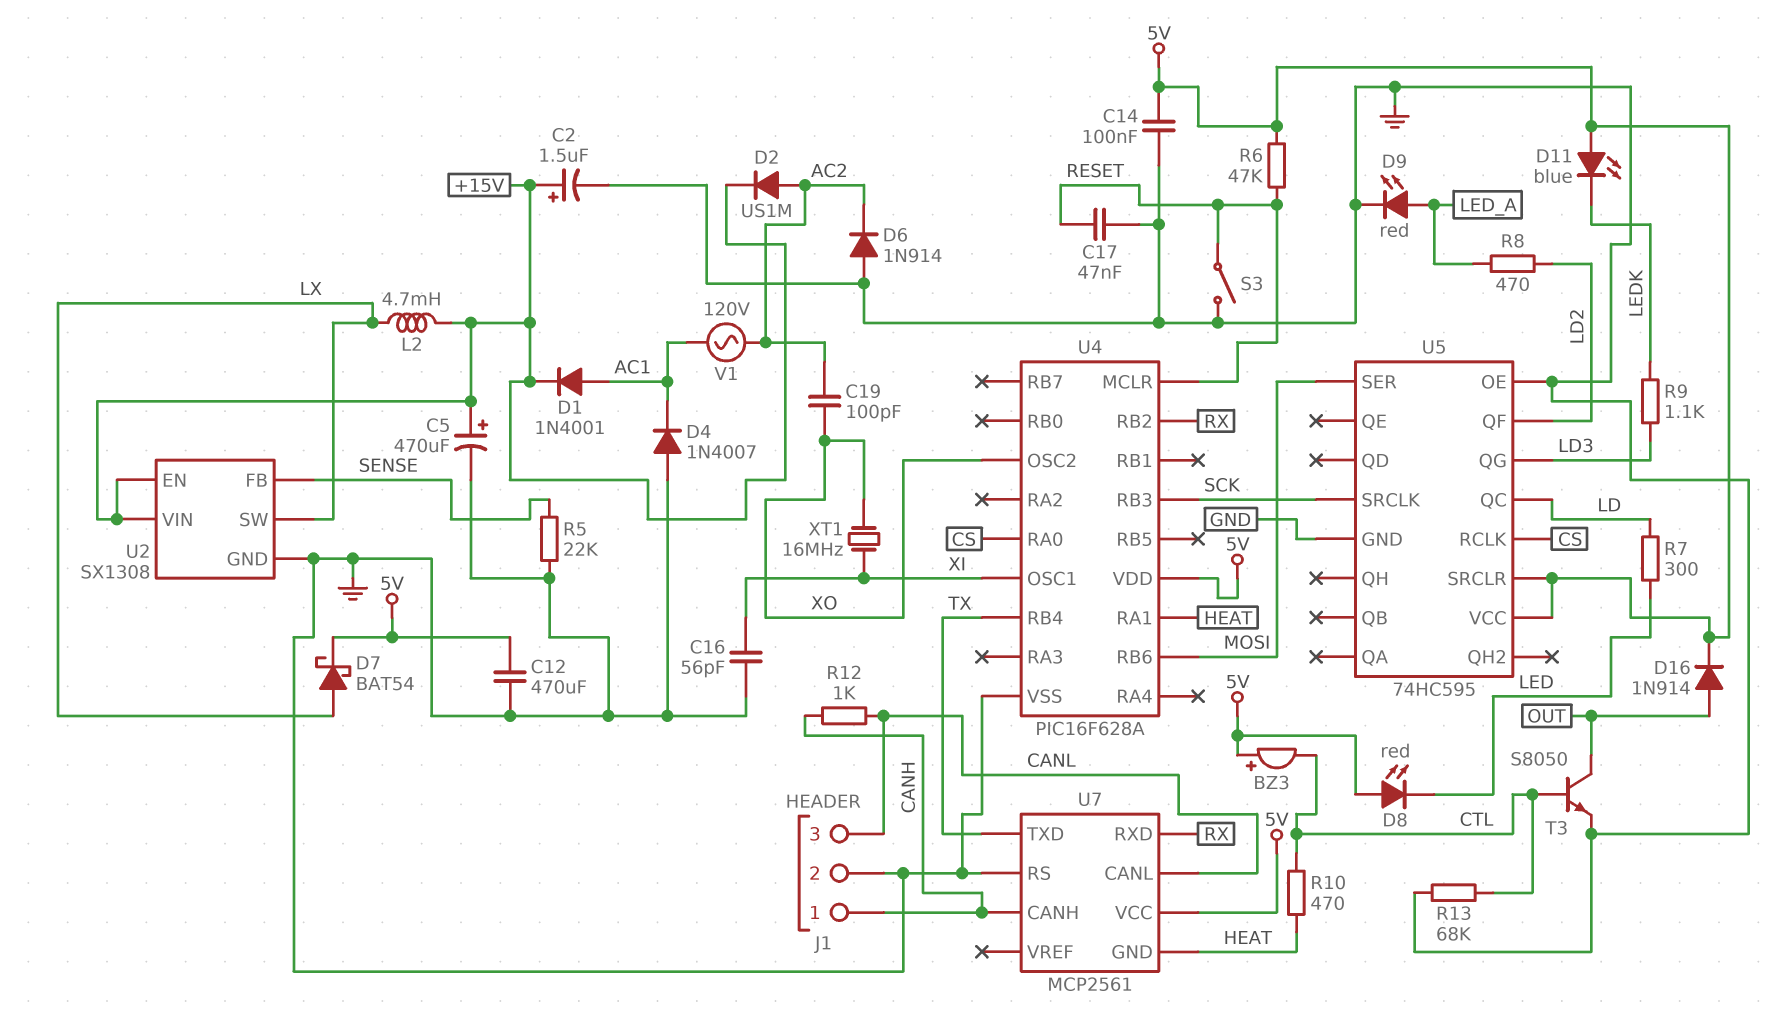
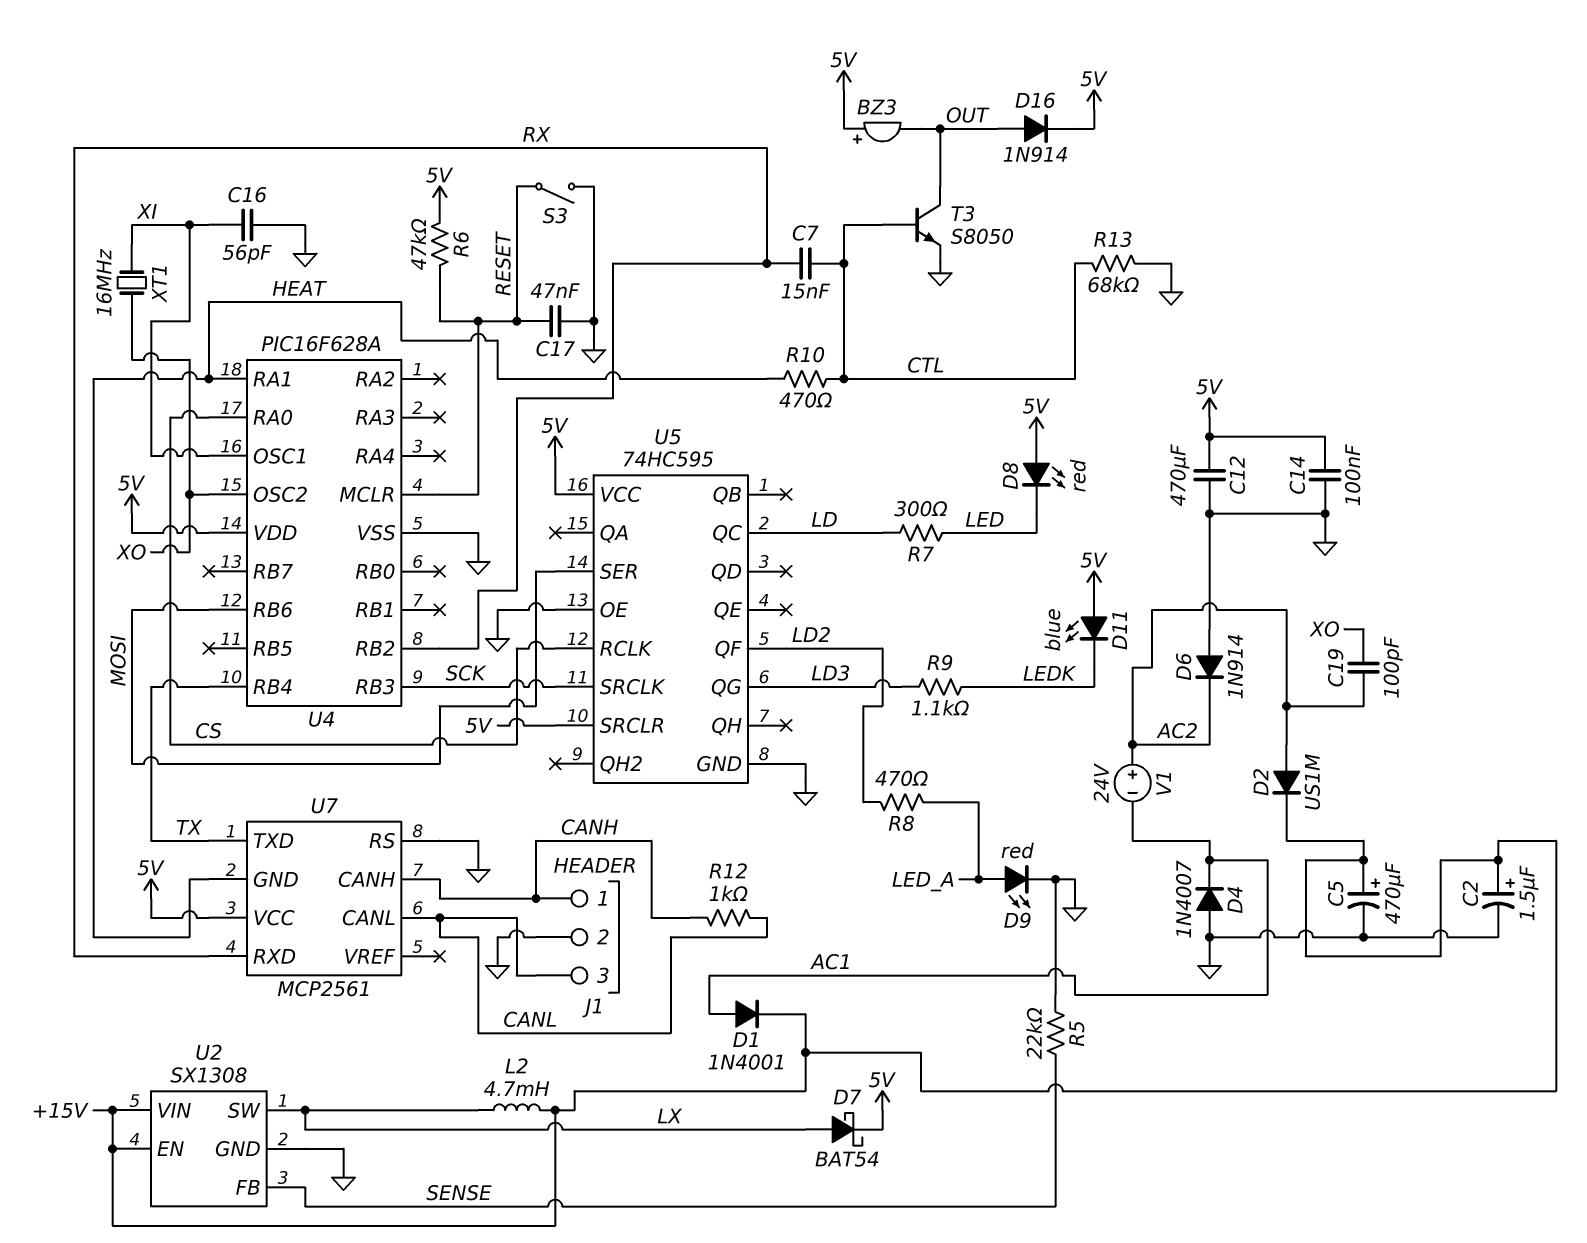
BZ3: buzzer (plus 5V, minus CTL) -> buzzer (plus 5V, minus OUT)
C7: none -> 15nF (CTL, RX)
V1: AC 120V (AC1, AC2) -> 24V (plus AC2, minus AC1)

